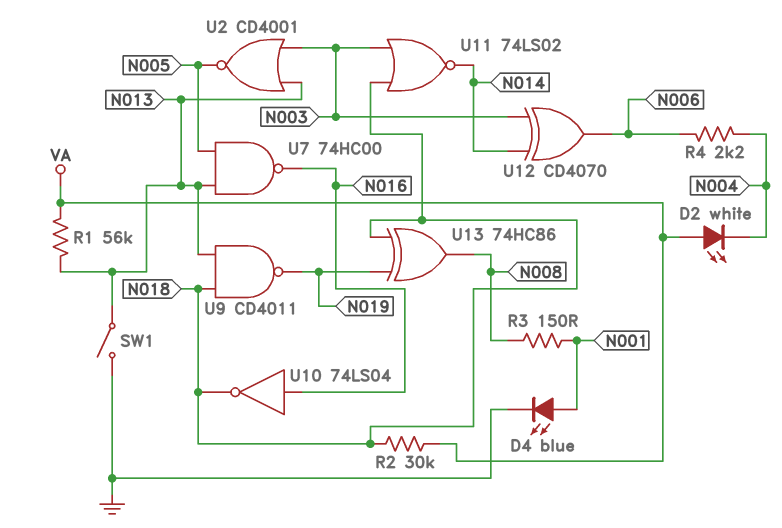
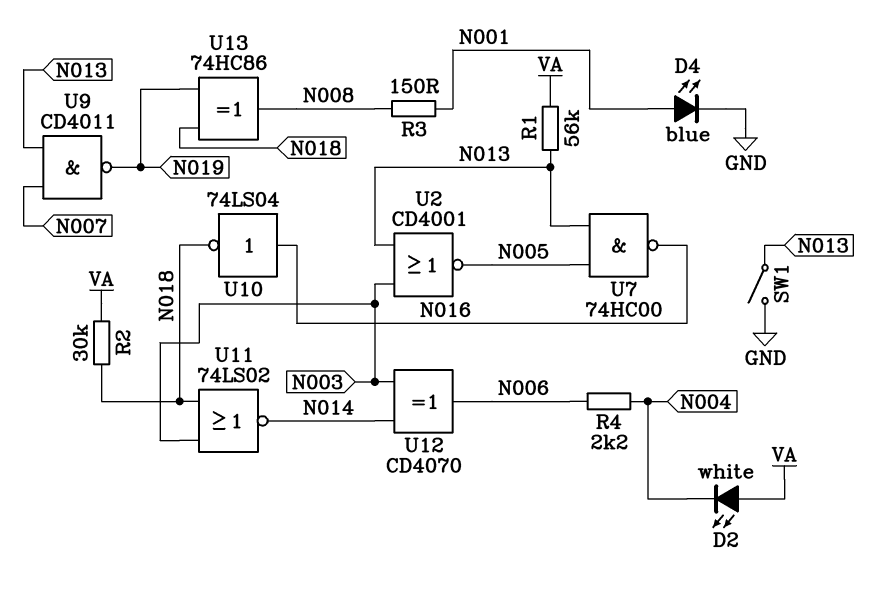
U9: NAND CD4011 (in N013, in N018, out N019) -> NAND CD4011 (in N007, in N013, out N019)

